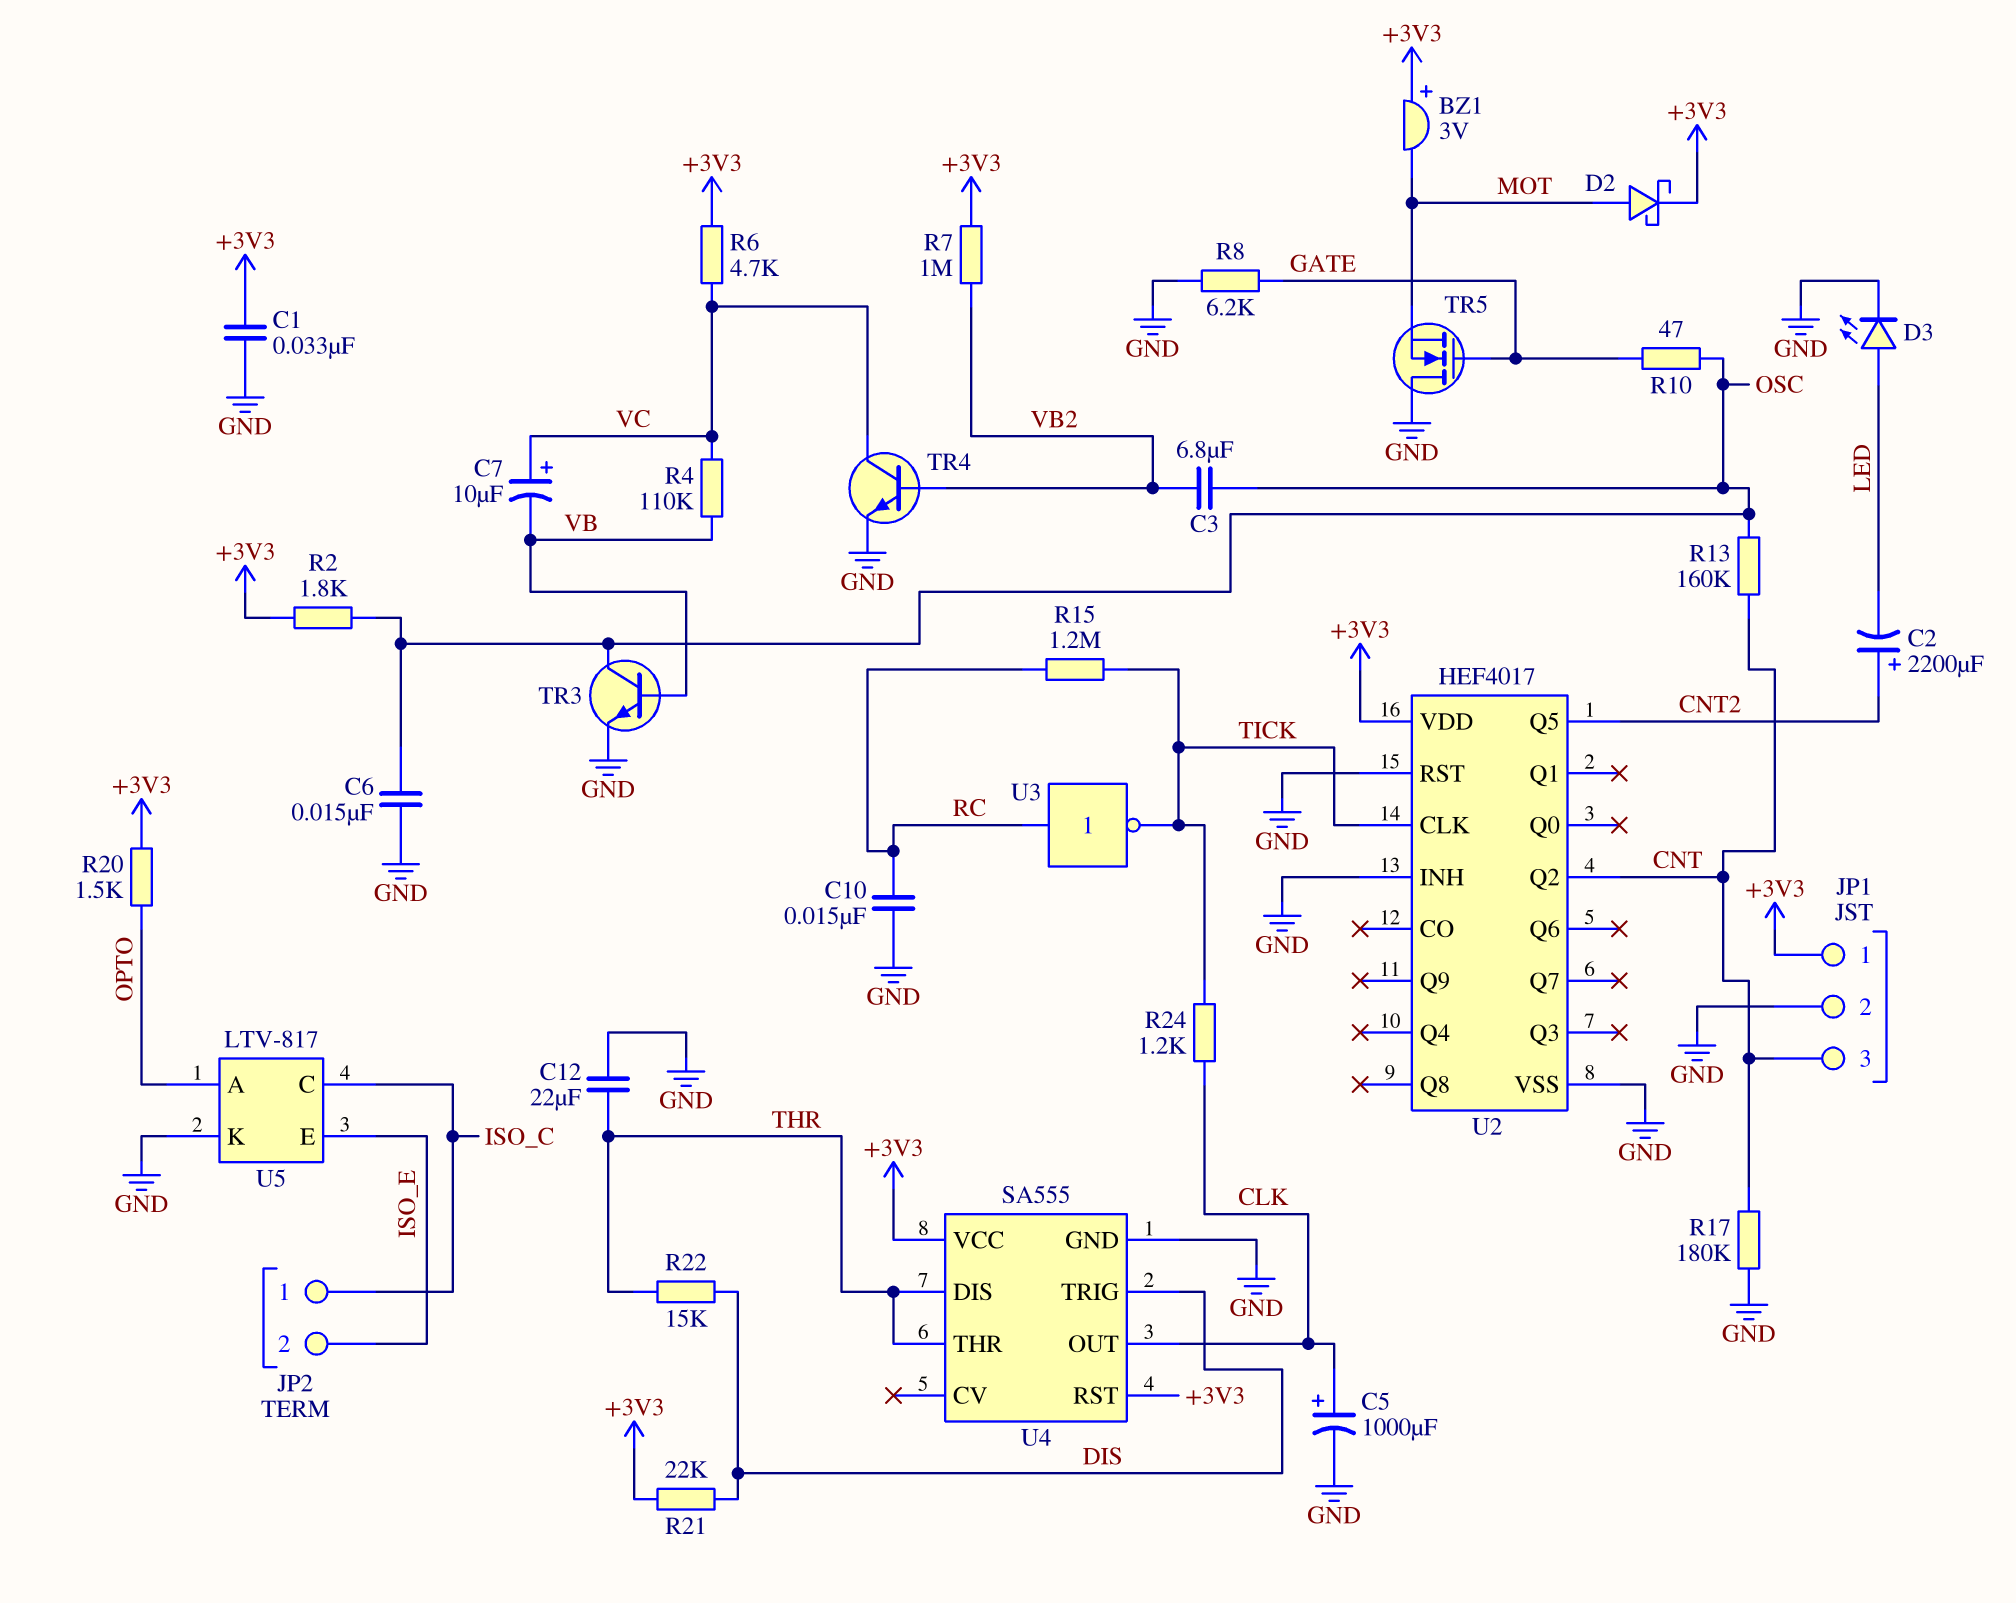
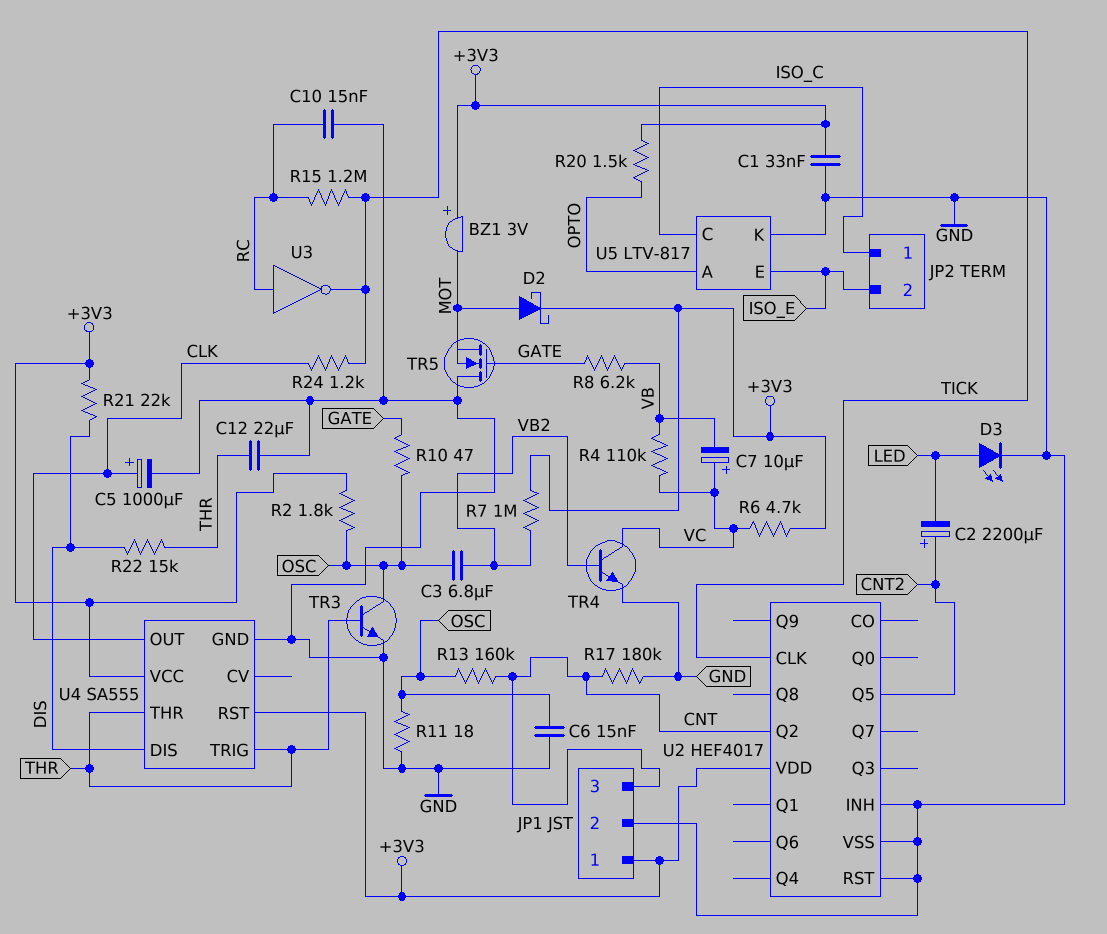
R8: 6.2k (GATE, GND) -> 6.2k (GATE, VB)
R11: none -> 18 (GND, OSC)
TR3: NPN (B VB, C OSC, E GND) -> NPN (B THR, C OSC, E GND)
U4 pin DIS: THR -> DIS
U4 pin TRIG: DIS -> THR

